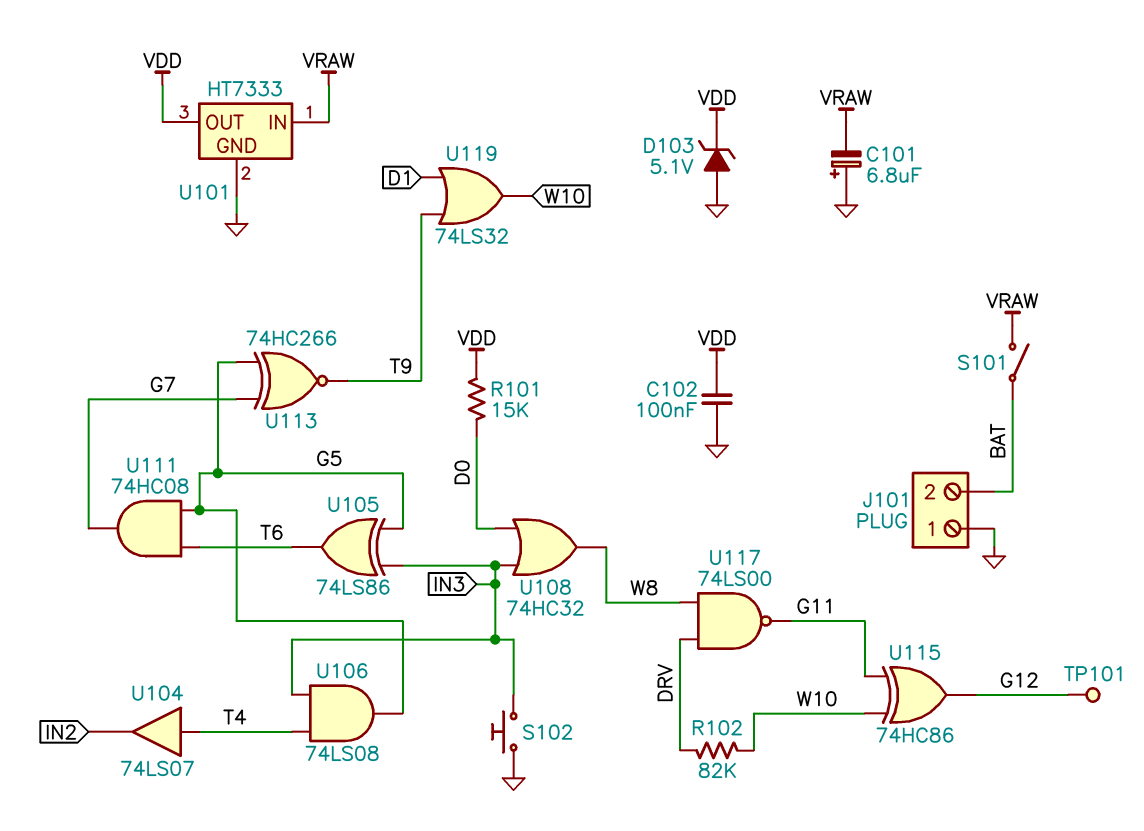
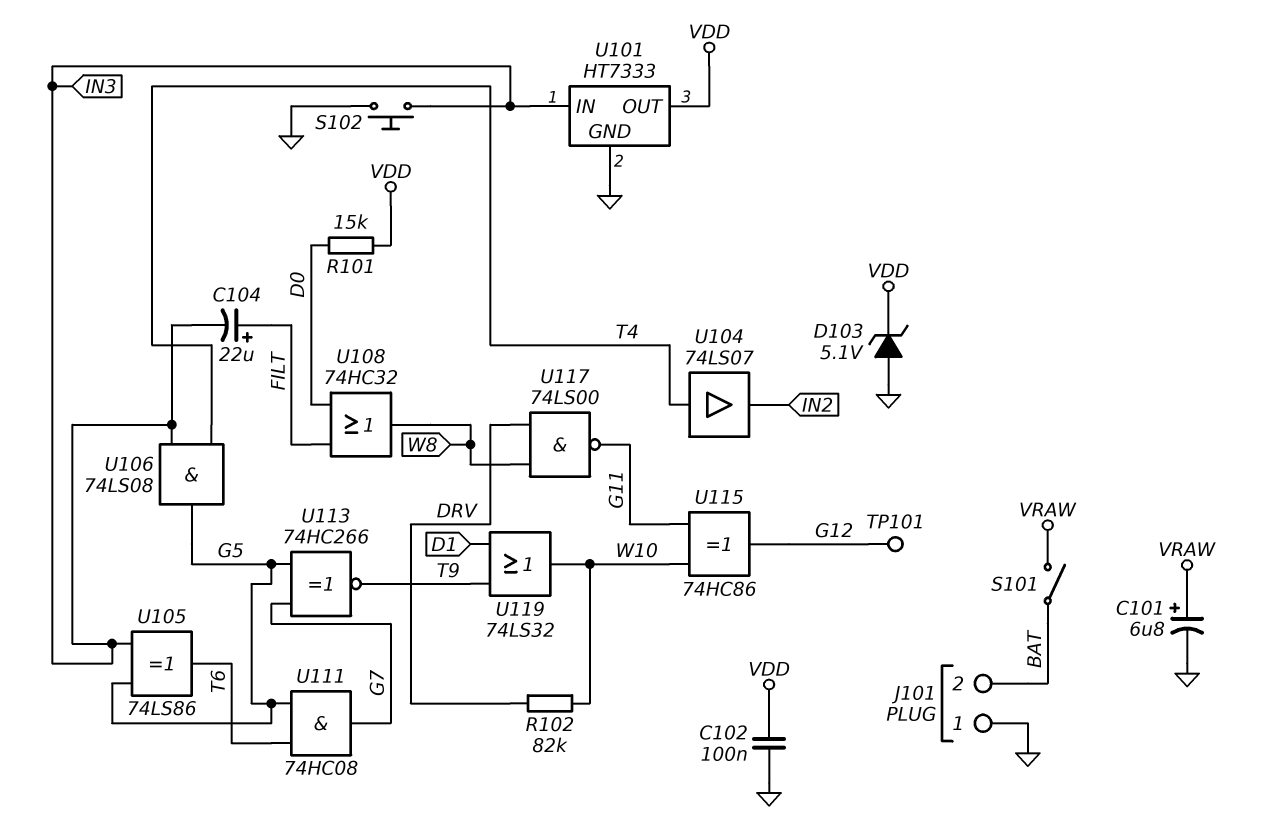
C101: 6.8uF (plus GND, minus VRAW) -> 6.8uF (plus VRAW, minus GND)
C104: none -> 22uF (plus FILT, minus IN3)
U101 pin IN: VRAW -> IN3
U108: OR 74HC32 (in D0, in IN3, out W8) -> OR 74HC32 (in D0, in FILT, out W8)

